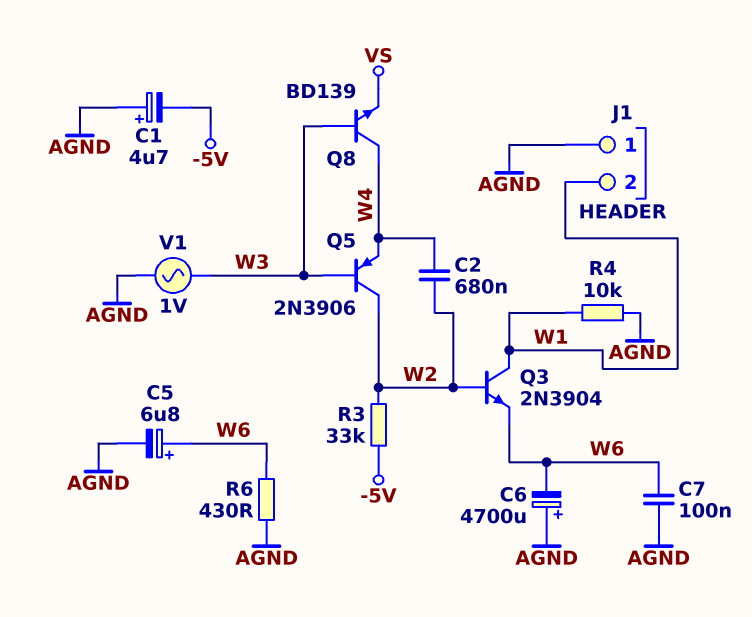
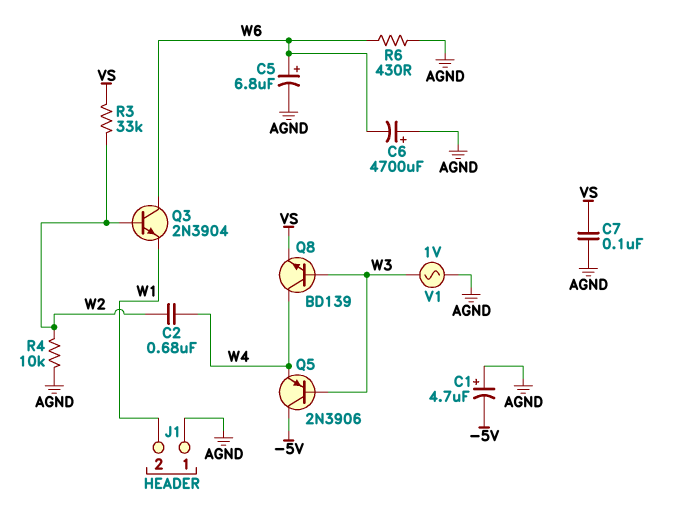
C7: 100nF (AGND, W6) -> 100nF (AGND, VS)
Q3: NPN 2N3904 (B W2, C W1, E W6) -> NPN 2N3904 (B W2, C W6, E W1)
Q5: PNP 2N3906 (B W3, C W2, E W4) -> PNP 2N3906 (B W3, C -5V, E W4)
R3: 33k (-5V, W2) -> 33k (VS, W2)
R4: 10k (AGND, W1) -> 10k (AGND, W2)

